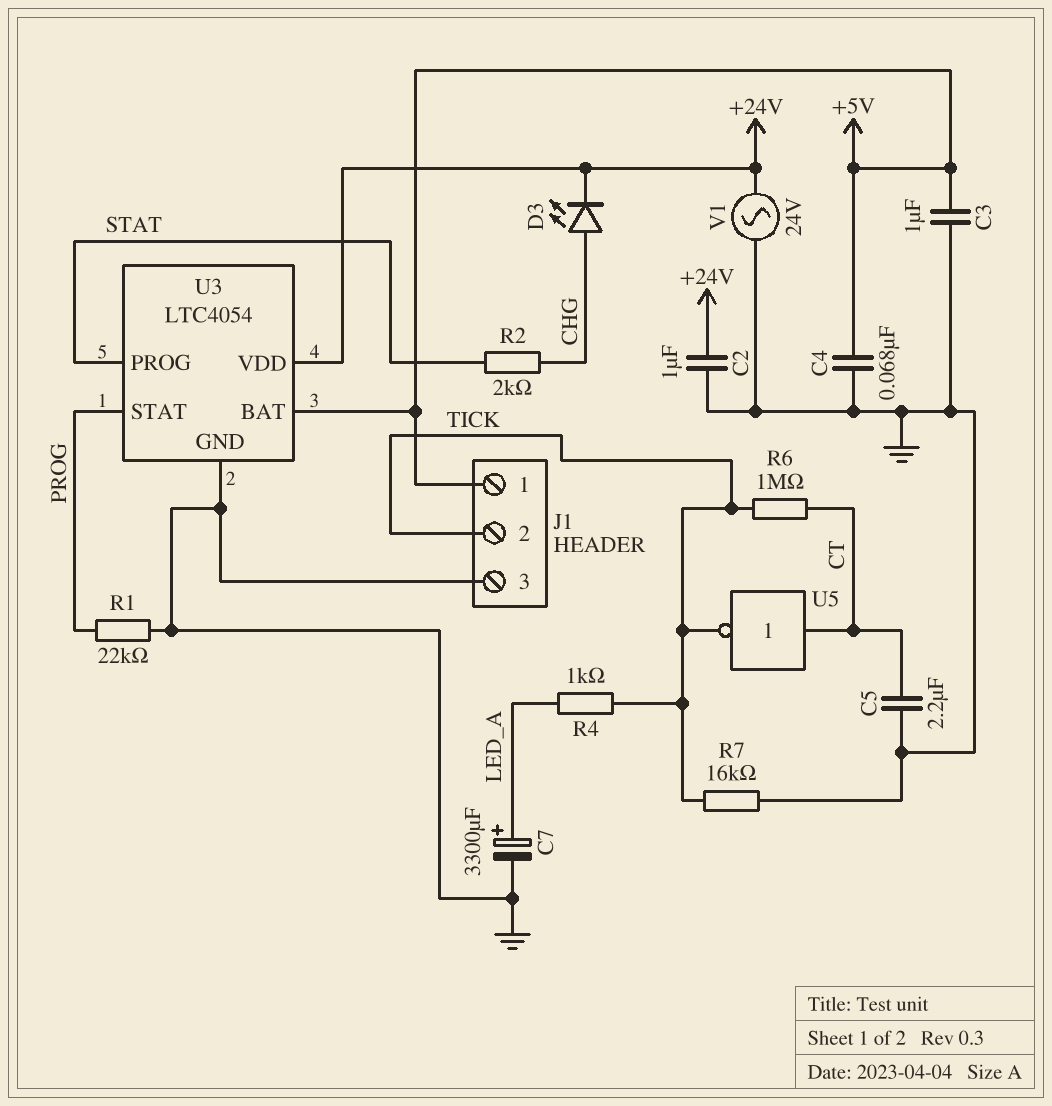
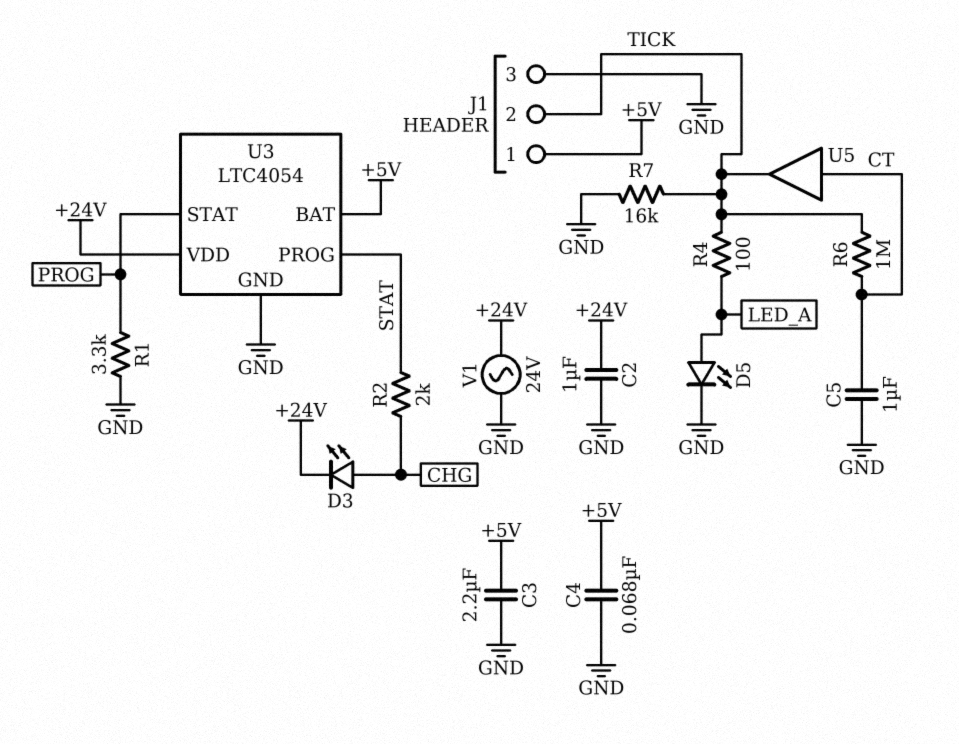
C3: 1uF (+5V, GND) -> 2.2uF (+5V, GND)
C5: 2.2uF (CT, GND) -> 1uF (CT, GND)
C7: 3300uF (plus LED_A, minus GND) -> none
D5: none -> LED (A LED_A, K GND)
R1: 22k (GND, PROG) -> 3.3k (GND, PROG)
R4: 1k (LED_A, TICK) -> 100 (LED_A, TICK)
U5: NOT (in CT, out TICK) -> buffer (in CT, out TICK)

